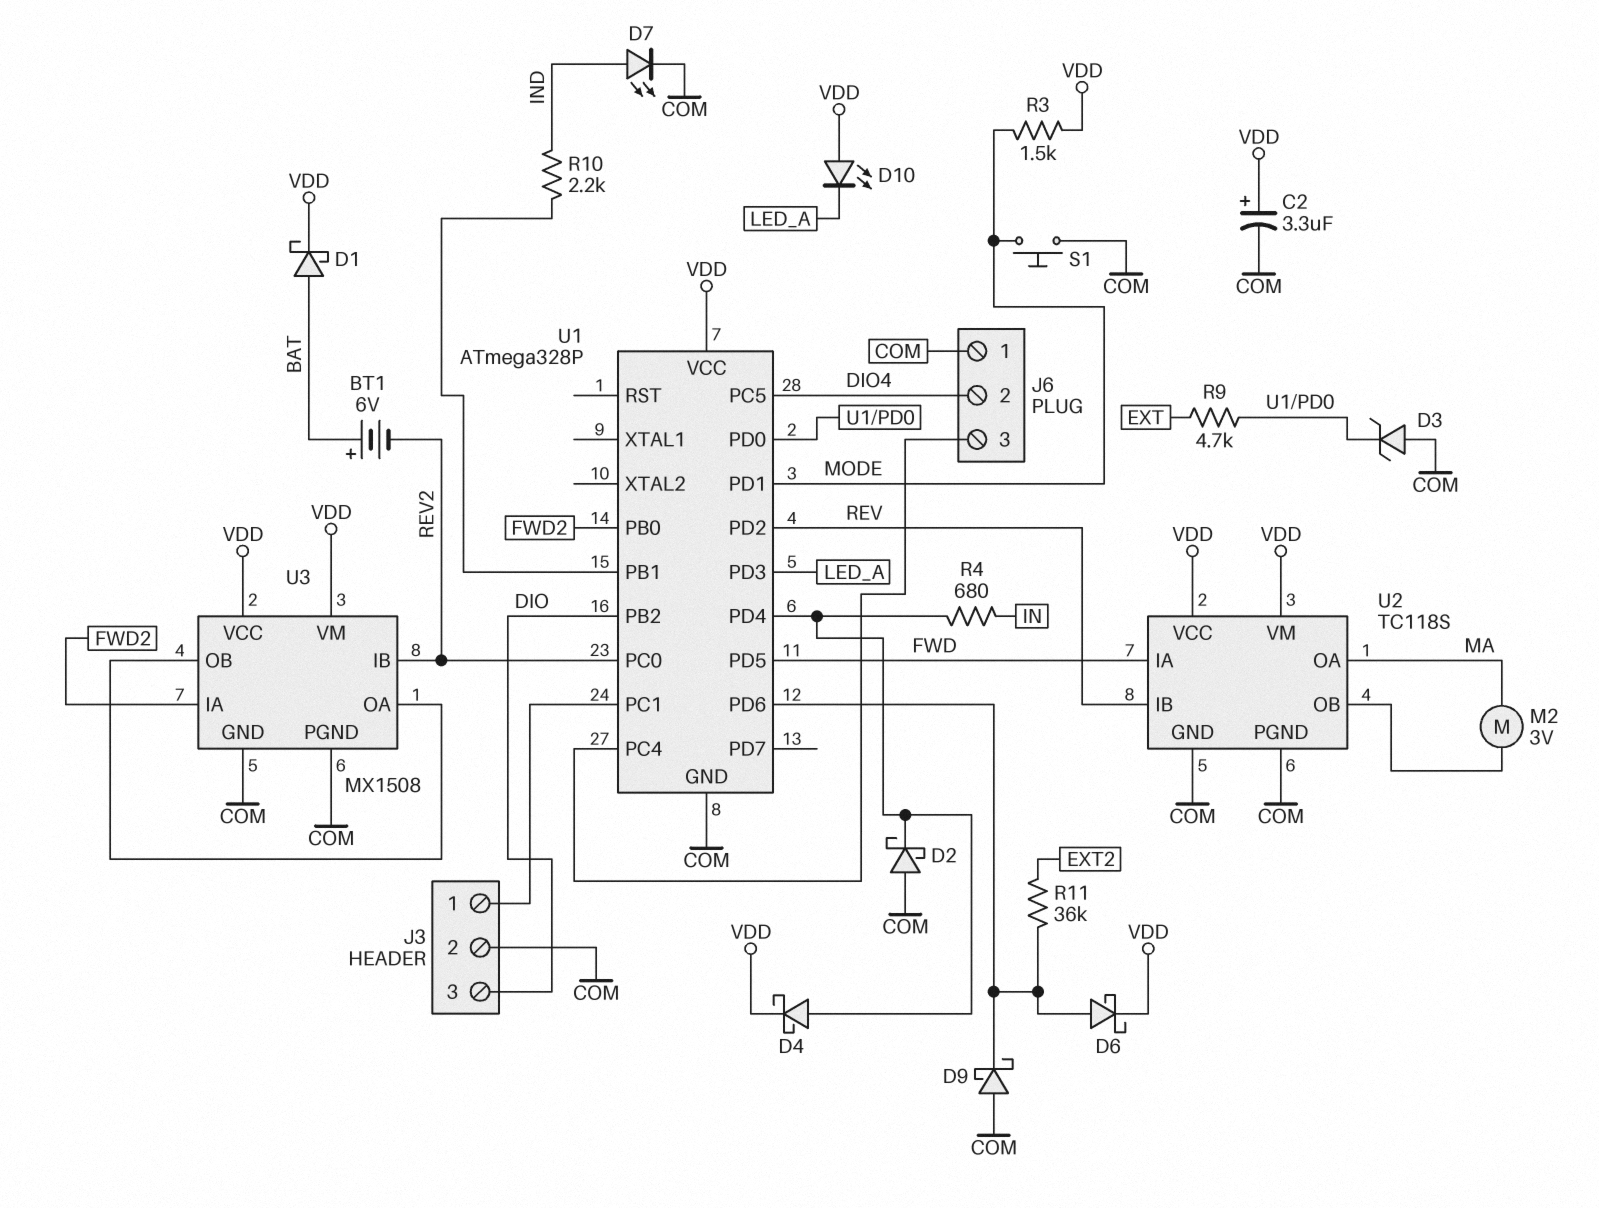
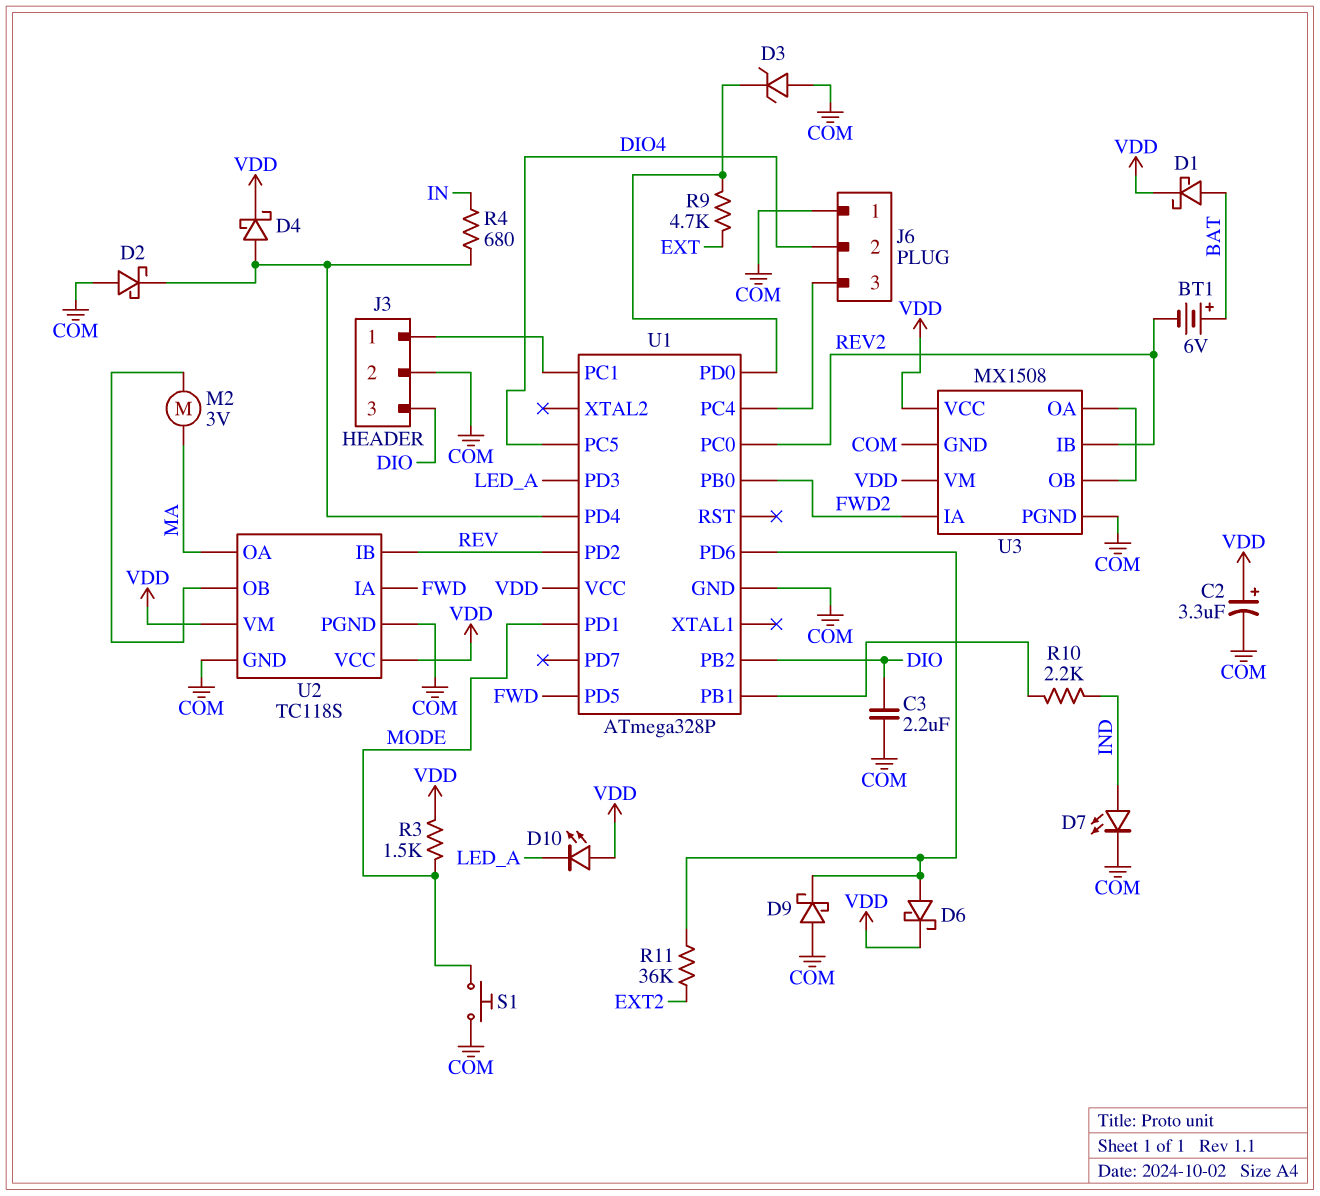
C3: none -> 2.2uF (COM, DIO)

